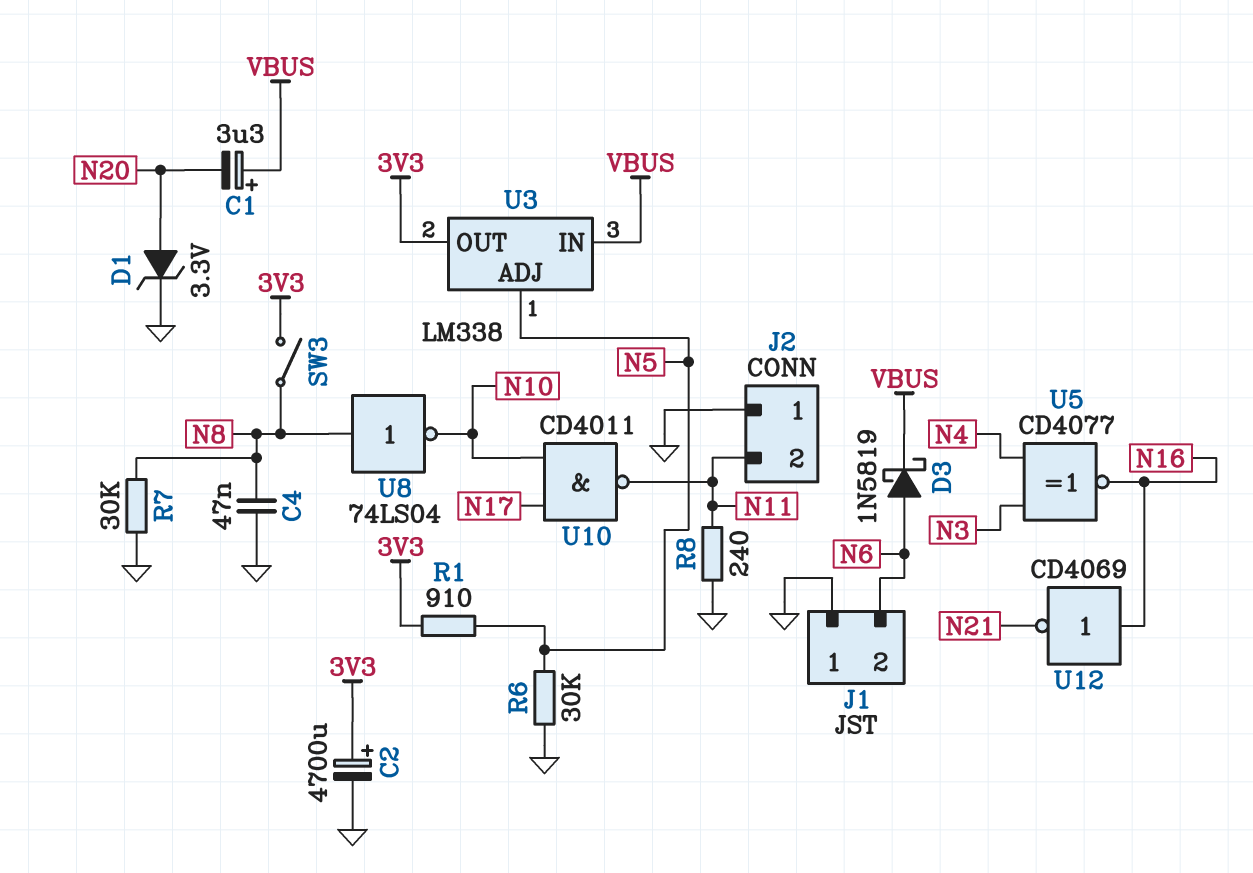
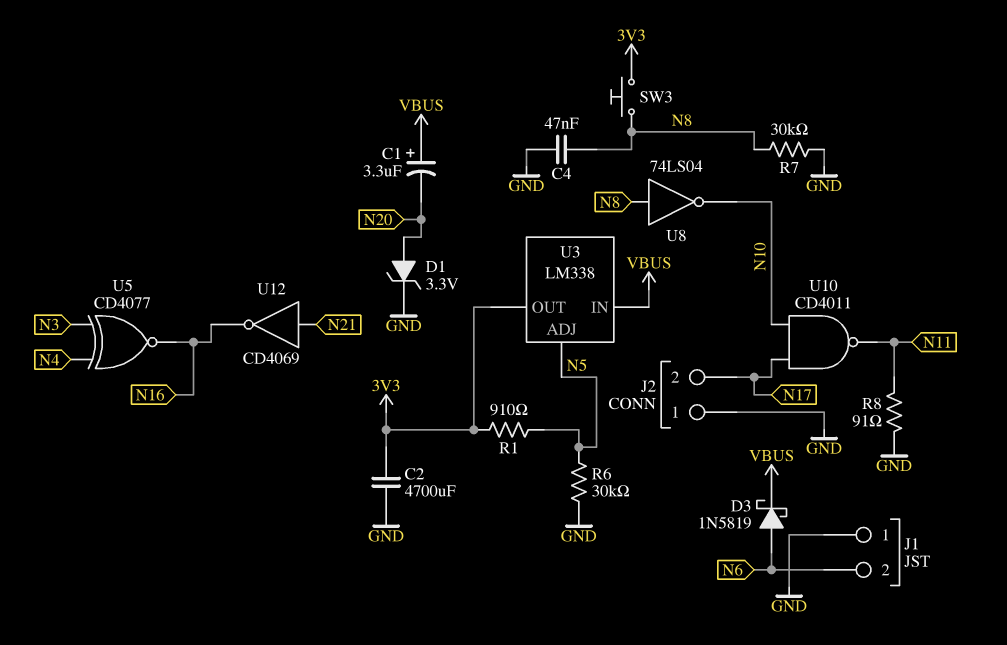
C2: 4700uF (plus 3V3, minus GND) -> 4700uF (3V3, GND)
J2 pin 2: N11 -> N17
R8: 240 (GND, N11) -> 91 (GND, N11)
SW3: switch (3V3, N8) -> button (3V3, N8)
U12: NOT CD4069 (in N16, out N21) -> NOT CD4069 (in N21, out N16)

